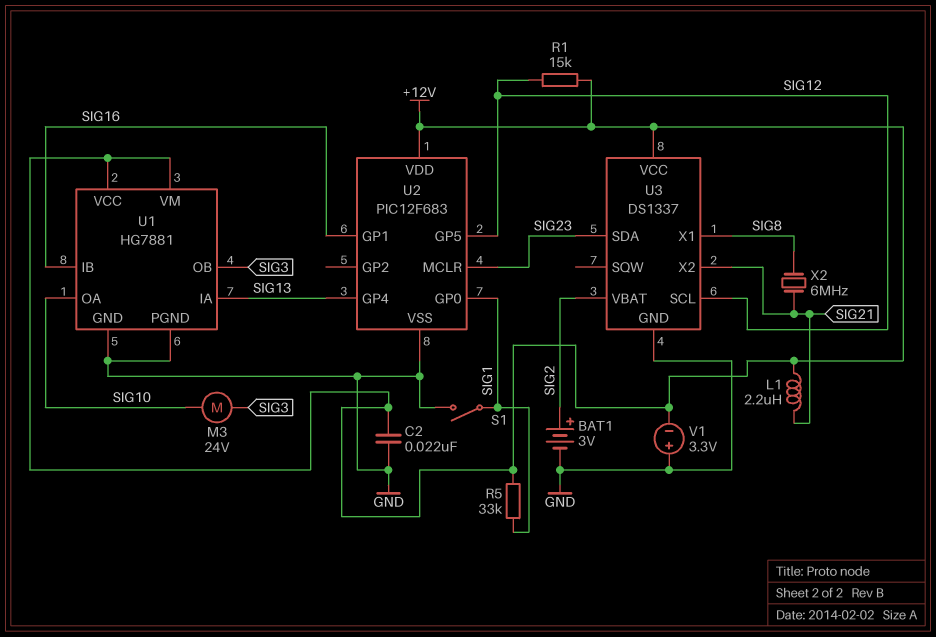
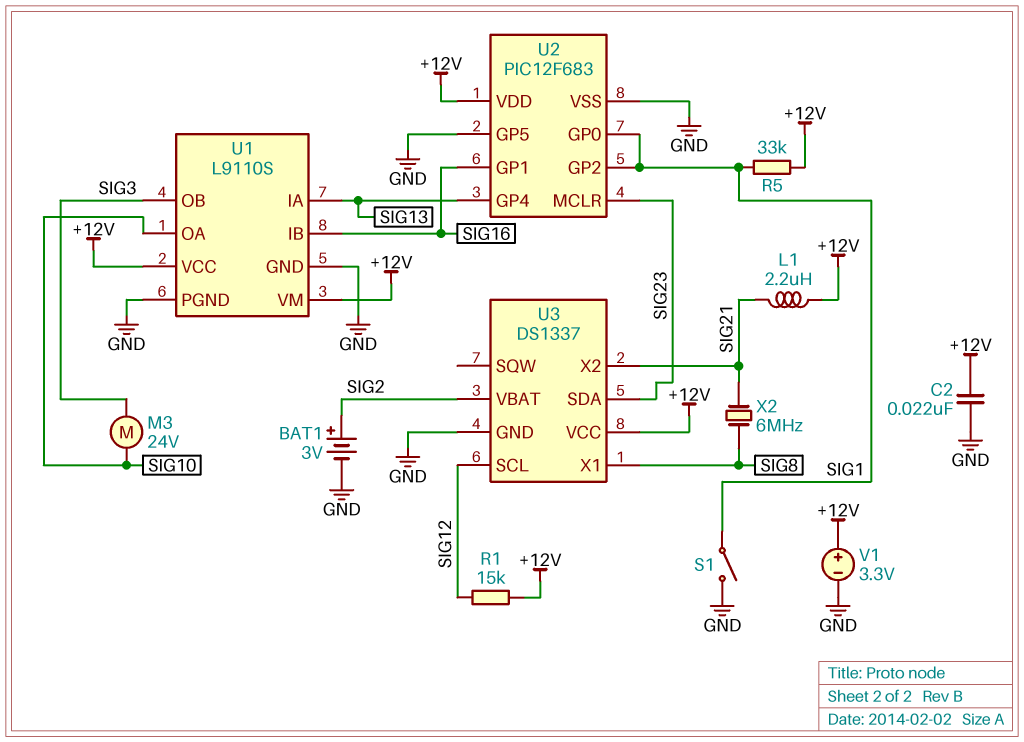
U1: HG7881 -> L9110S
U2 pin GP2: none -> SIG1
U2 pin GP5: SIG12 -> GND
V1: 3.3V (plus GND, minus +12V) -> 3.3V (plus +12V, minus GND)

